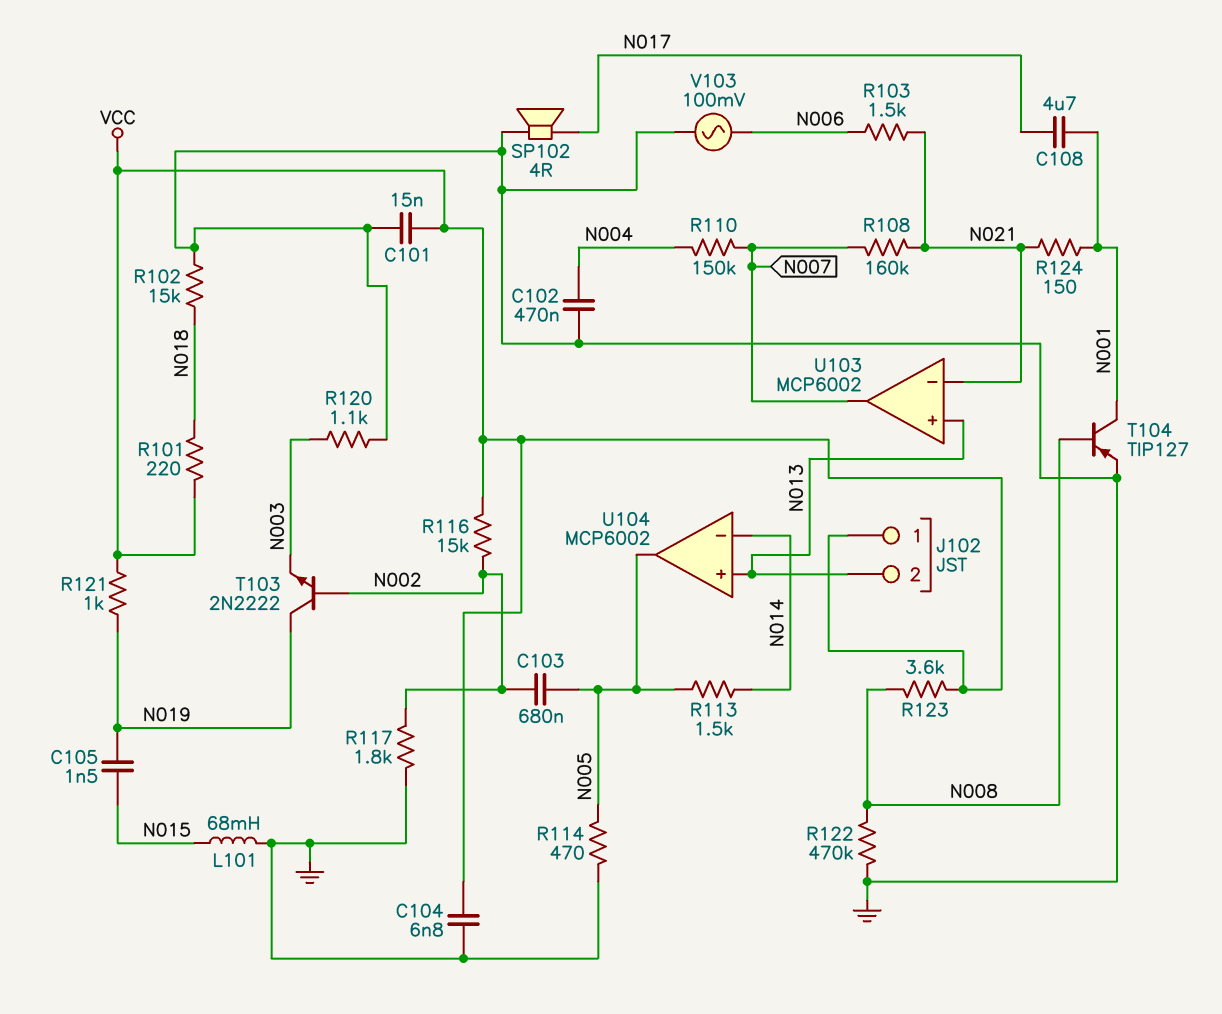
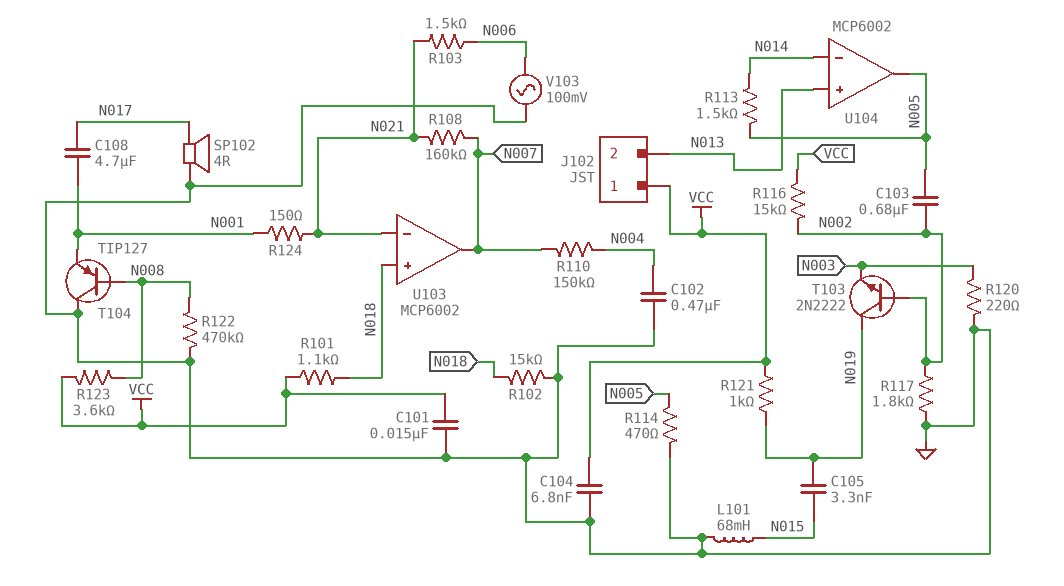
C105: 1.5nF (N015, N019) -> 3.3nF (N015, N019)
R101: 220 (N018, VCC) -> 1.1k (N018, VCC)
R120: 1.1k (GND, N003) -> 220 (GND, N003)
T104: PNP TIP127 (B N008, C N001, E GND) -> PNP TIP127 (B N008, C GND, E N001)
U103 pin in+: N013 -> N018

